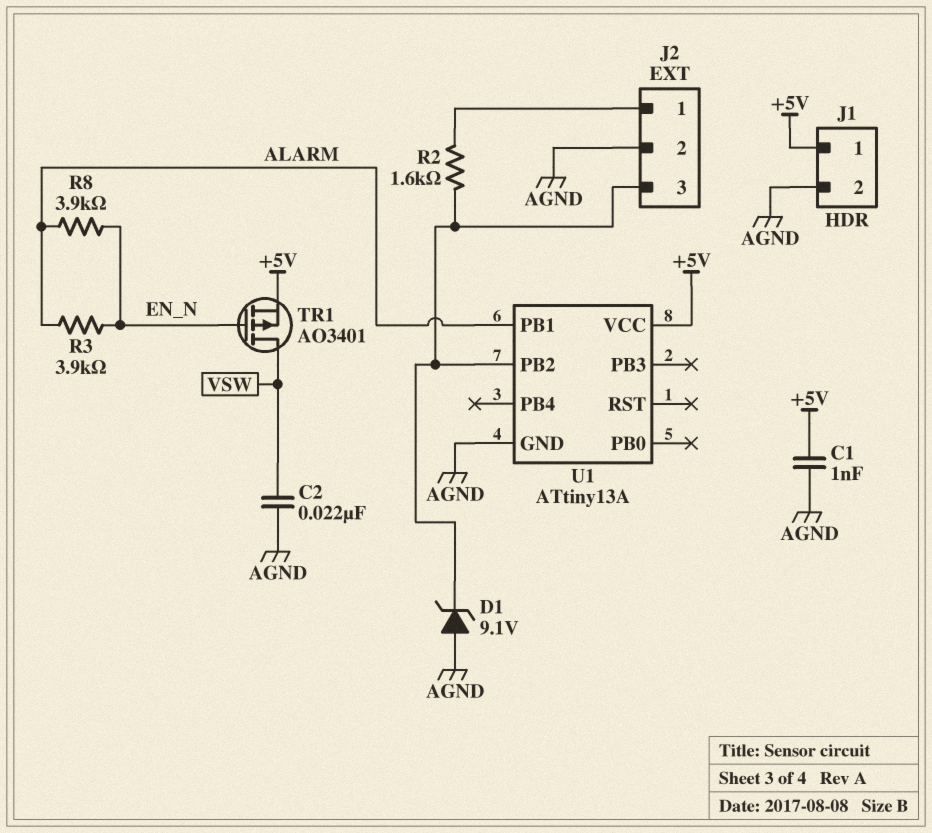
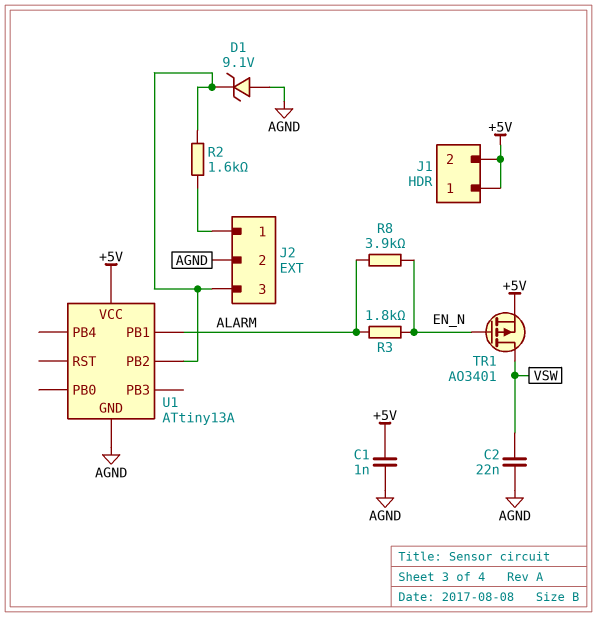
J1 pin 2: AGND -> +5V
R3: 3.9k (ALARM, EN_N) -> 1.8k (ALARM, EN_N)

